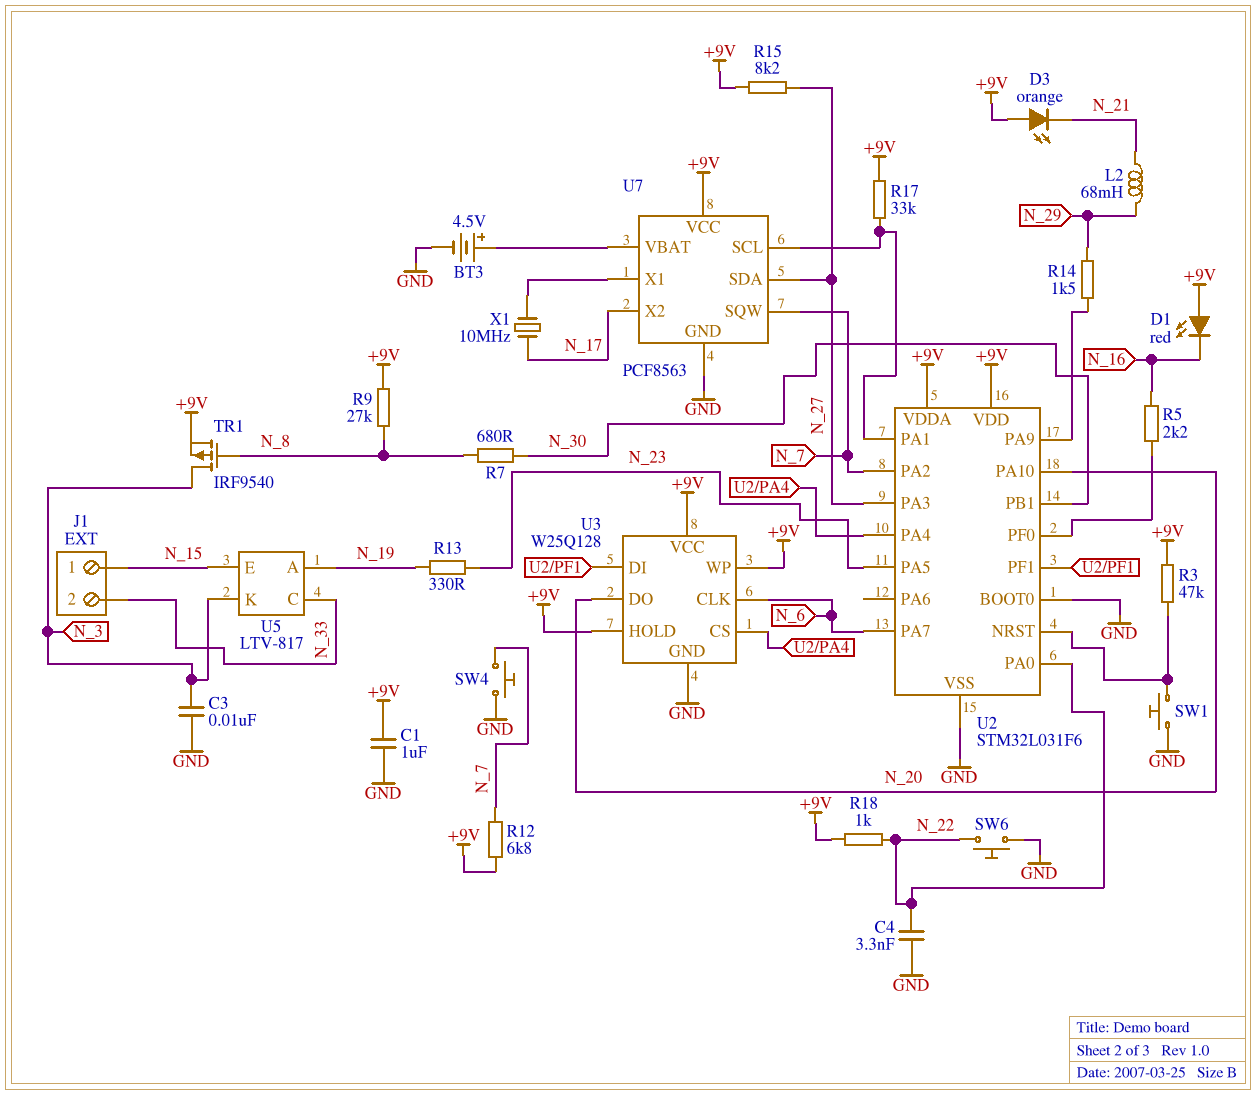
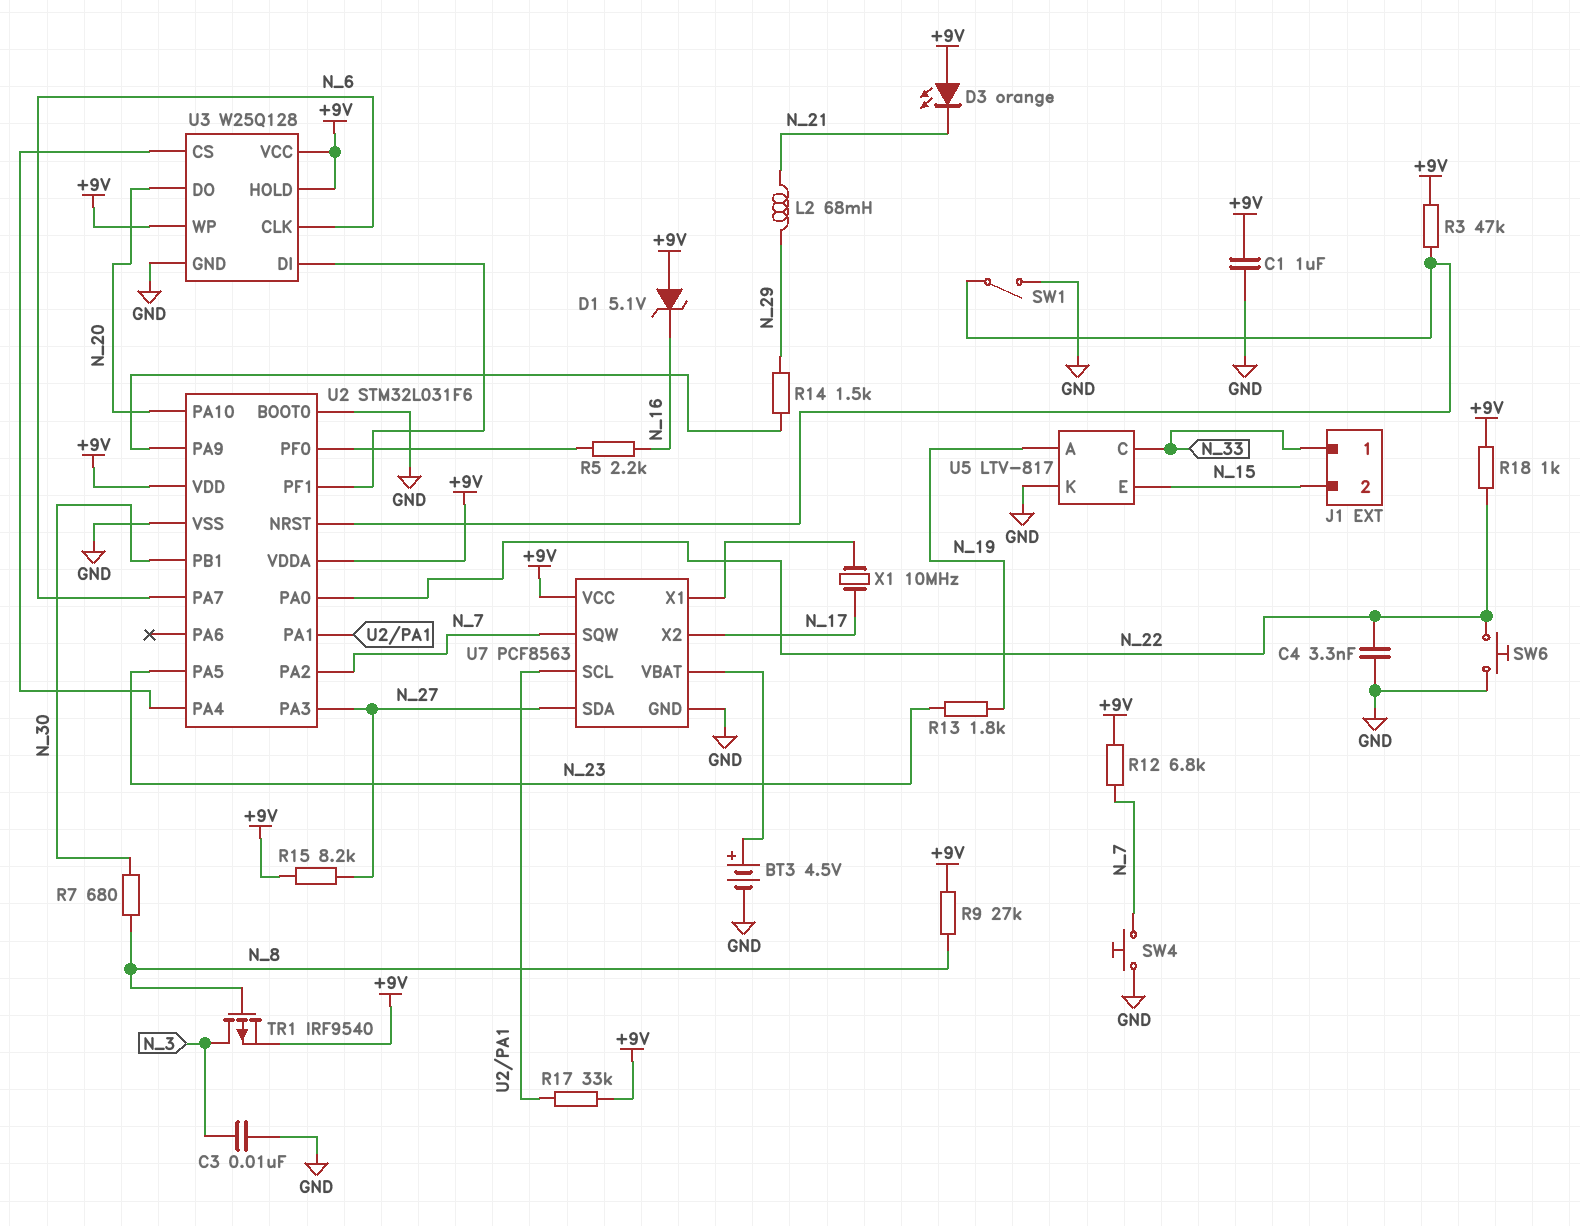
D1: LED red (A +9V, K N_16) -> zener 5.1V (A +9V, K N_16)
J1 pin 1: N_15 -> N_33
J1 pin 2: N_33 -> N_15
R13: 330 (N_19, N_23) -> 1.8k (N_19, N_23)
SW1: button (GND, U2/NRST) -> switch (GND, U2/NRST)
U5 pin K: N_3 -> GND

